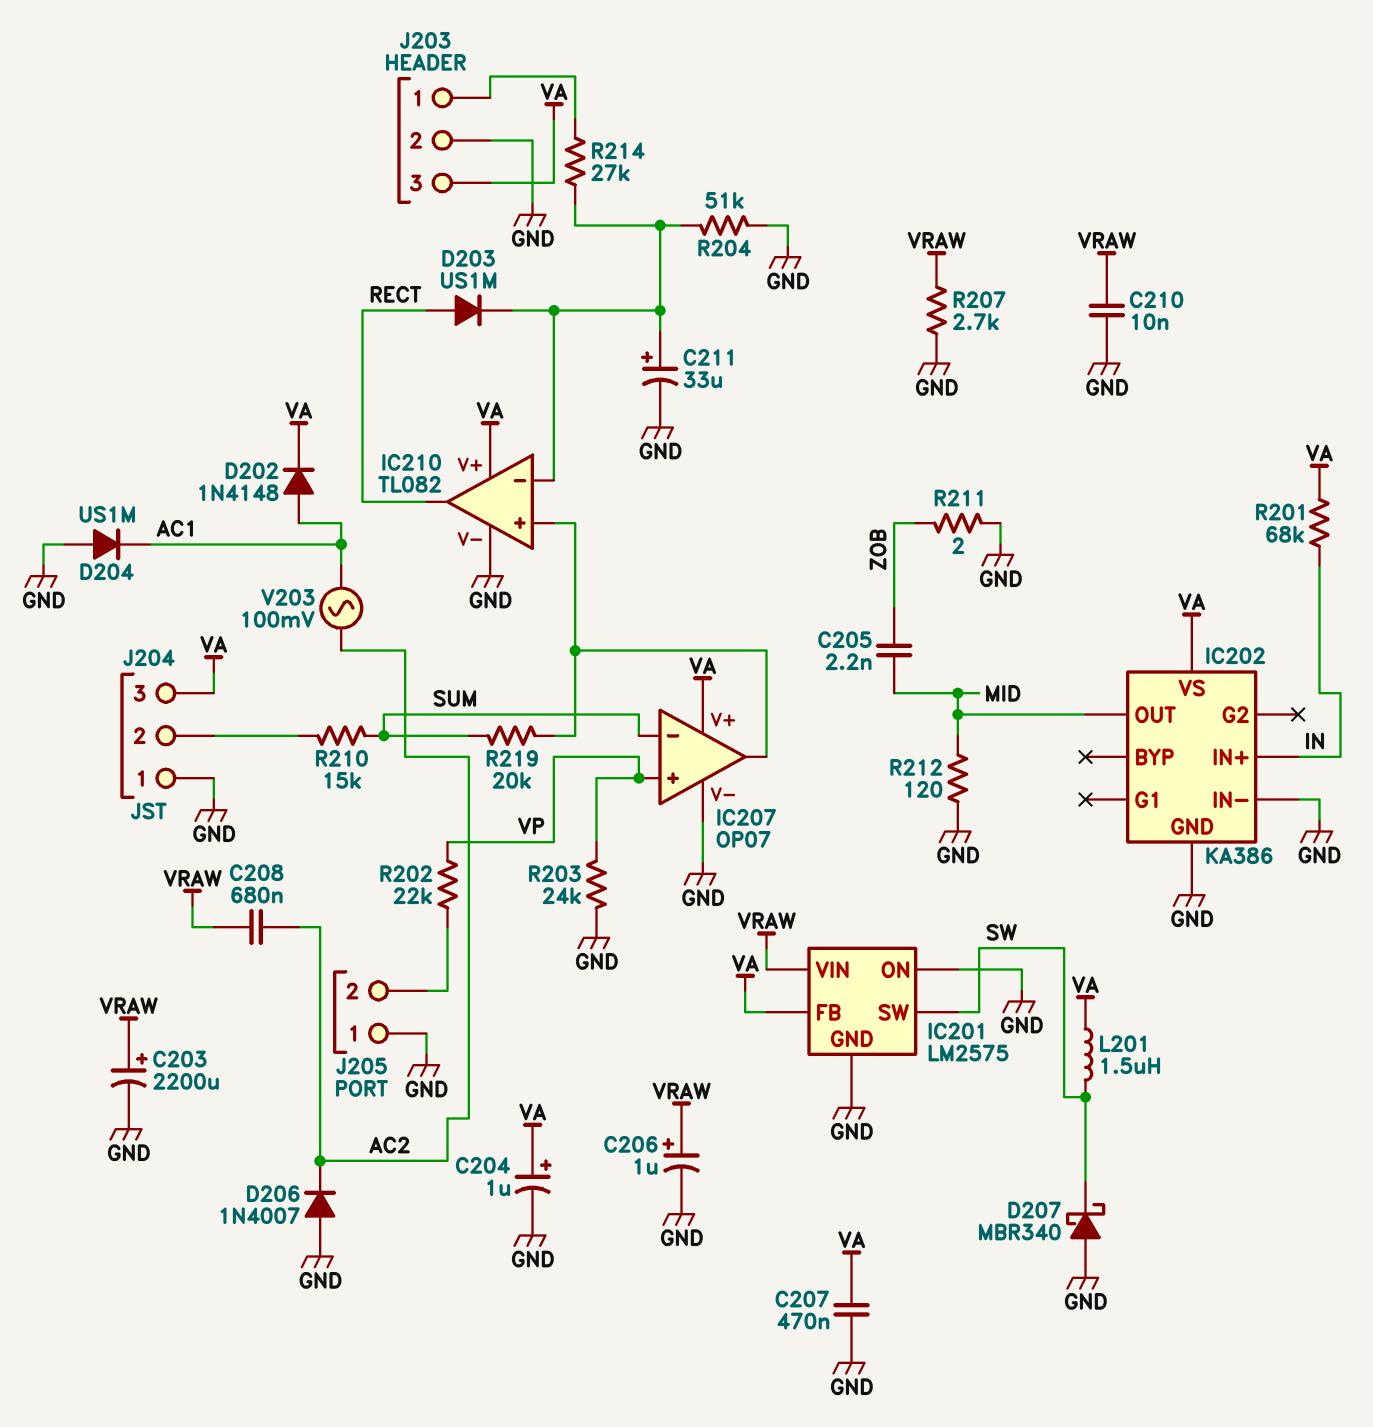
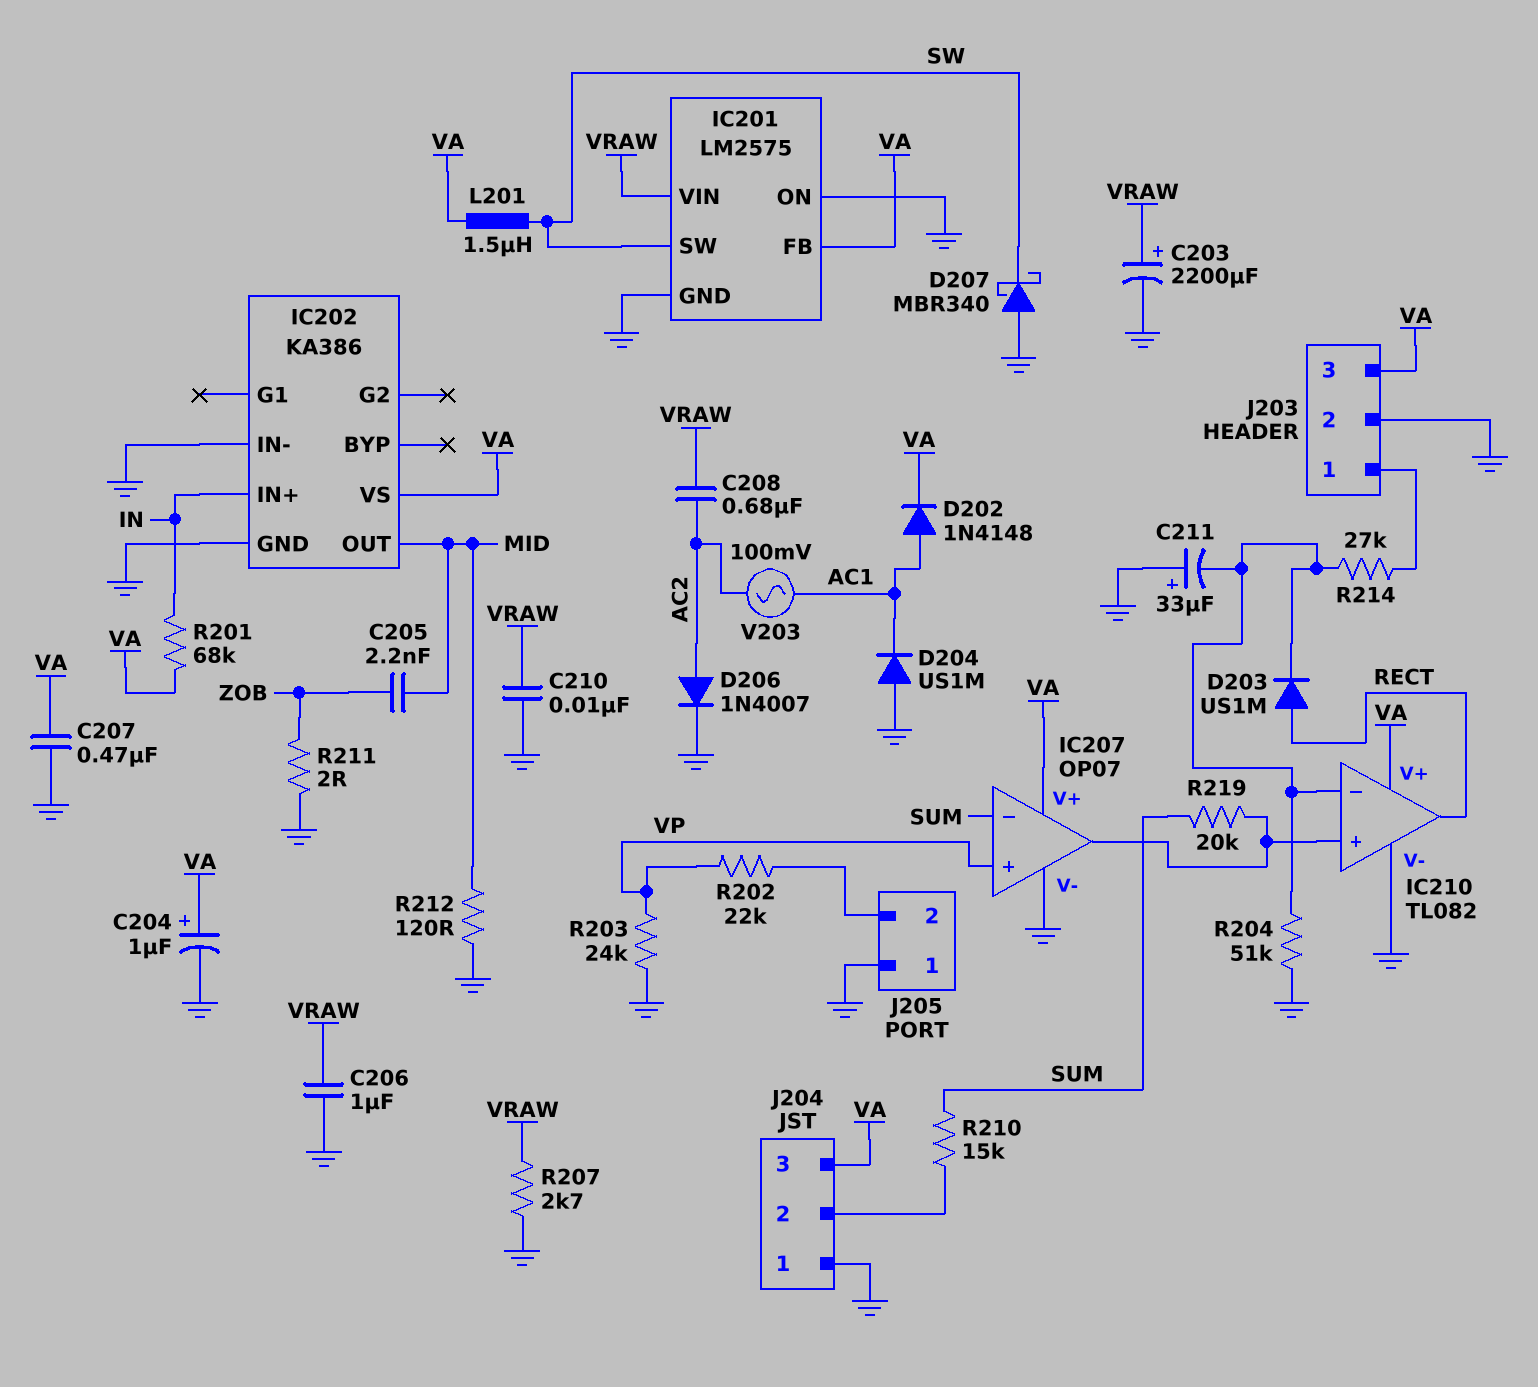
C206: 1uF (plus VRAW, minus GND) -> 1uF (GND, VRAW)
C211: 33uF (plus IC210/in-, minus GND) -> 33uF (plus GND, minus IC210/in-)
D206: diode 1N4007 (A GND, K AC2) -> diode 1N4007 (A AC2, K GND)

